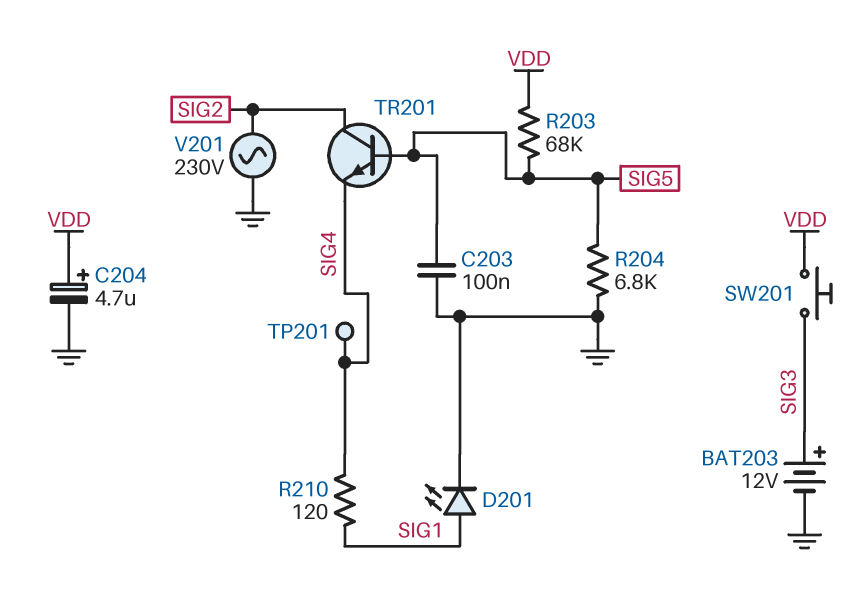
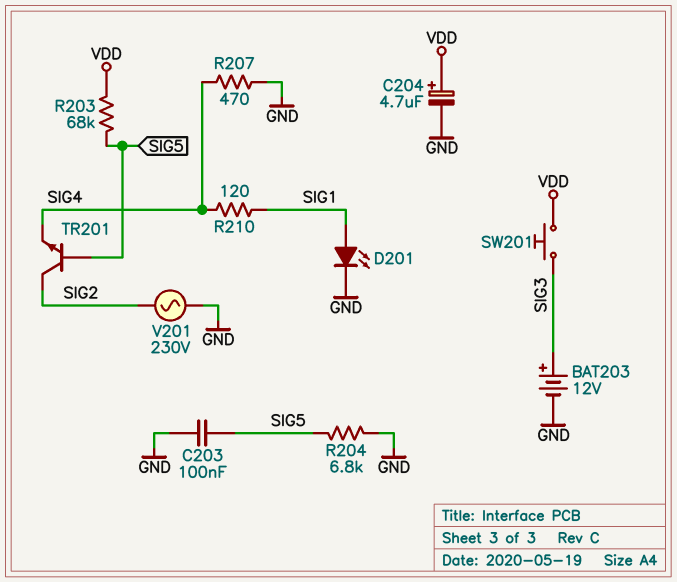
R207: none -> 470 (GND, SIG4)
TP201: test point (SIG4) -> none

